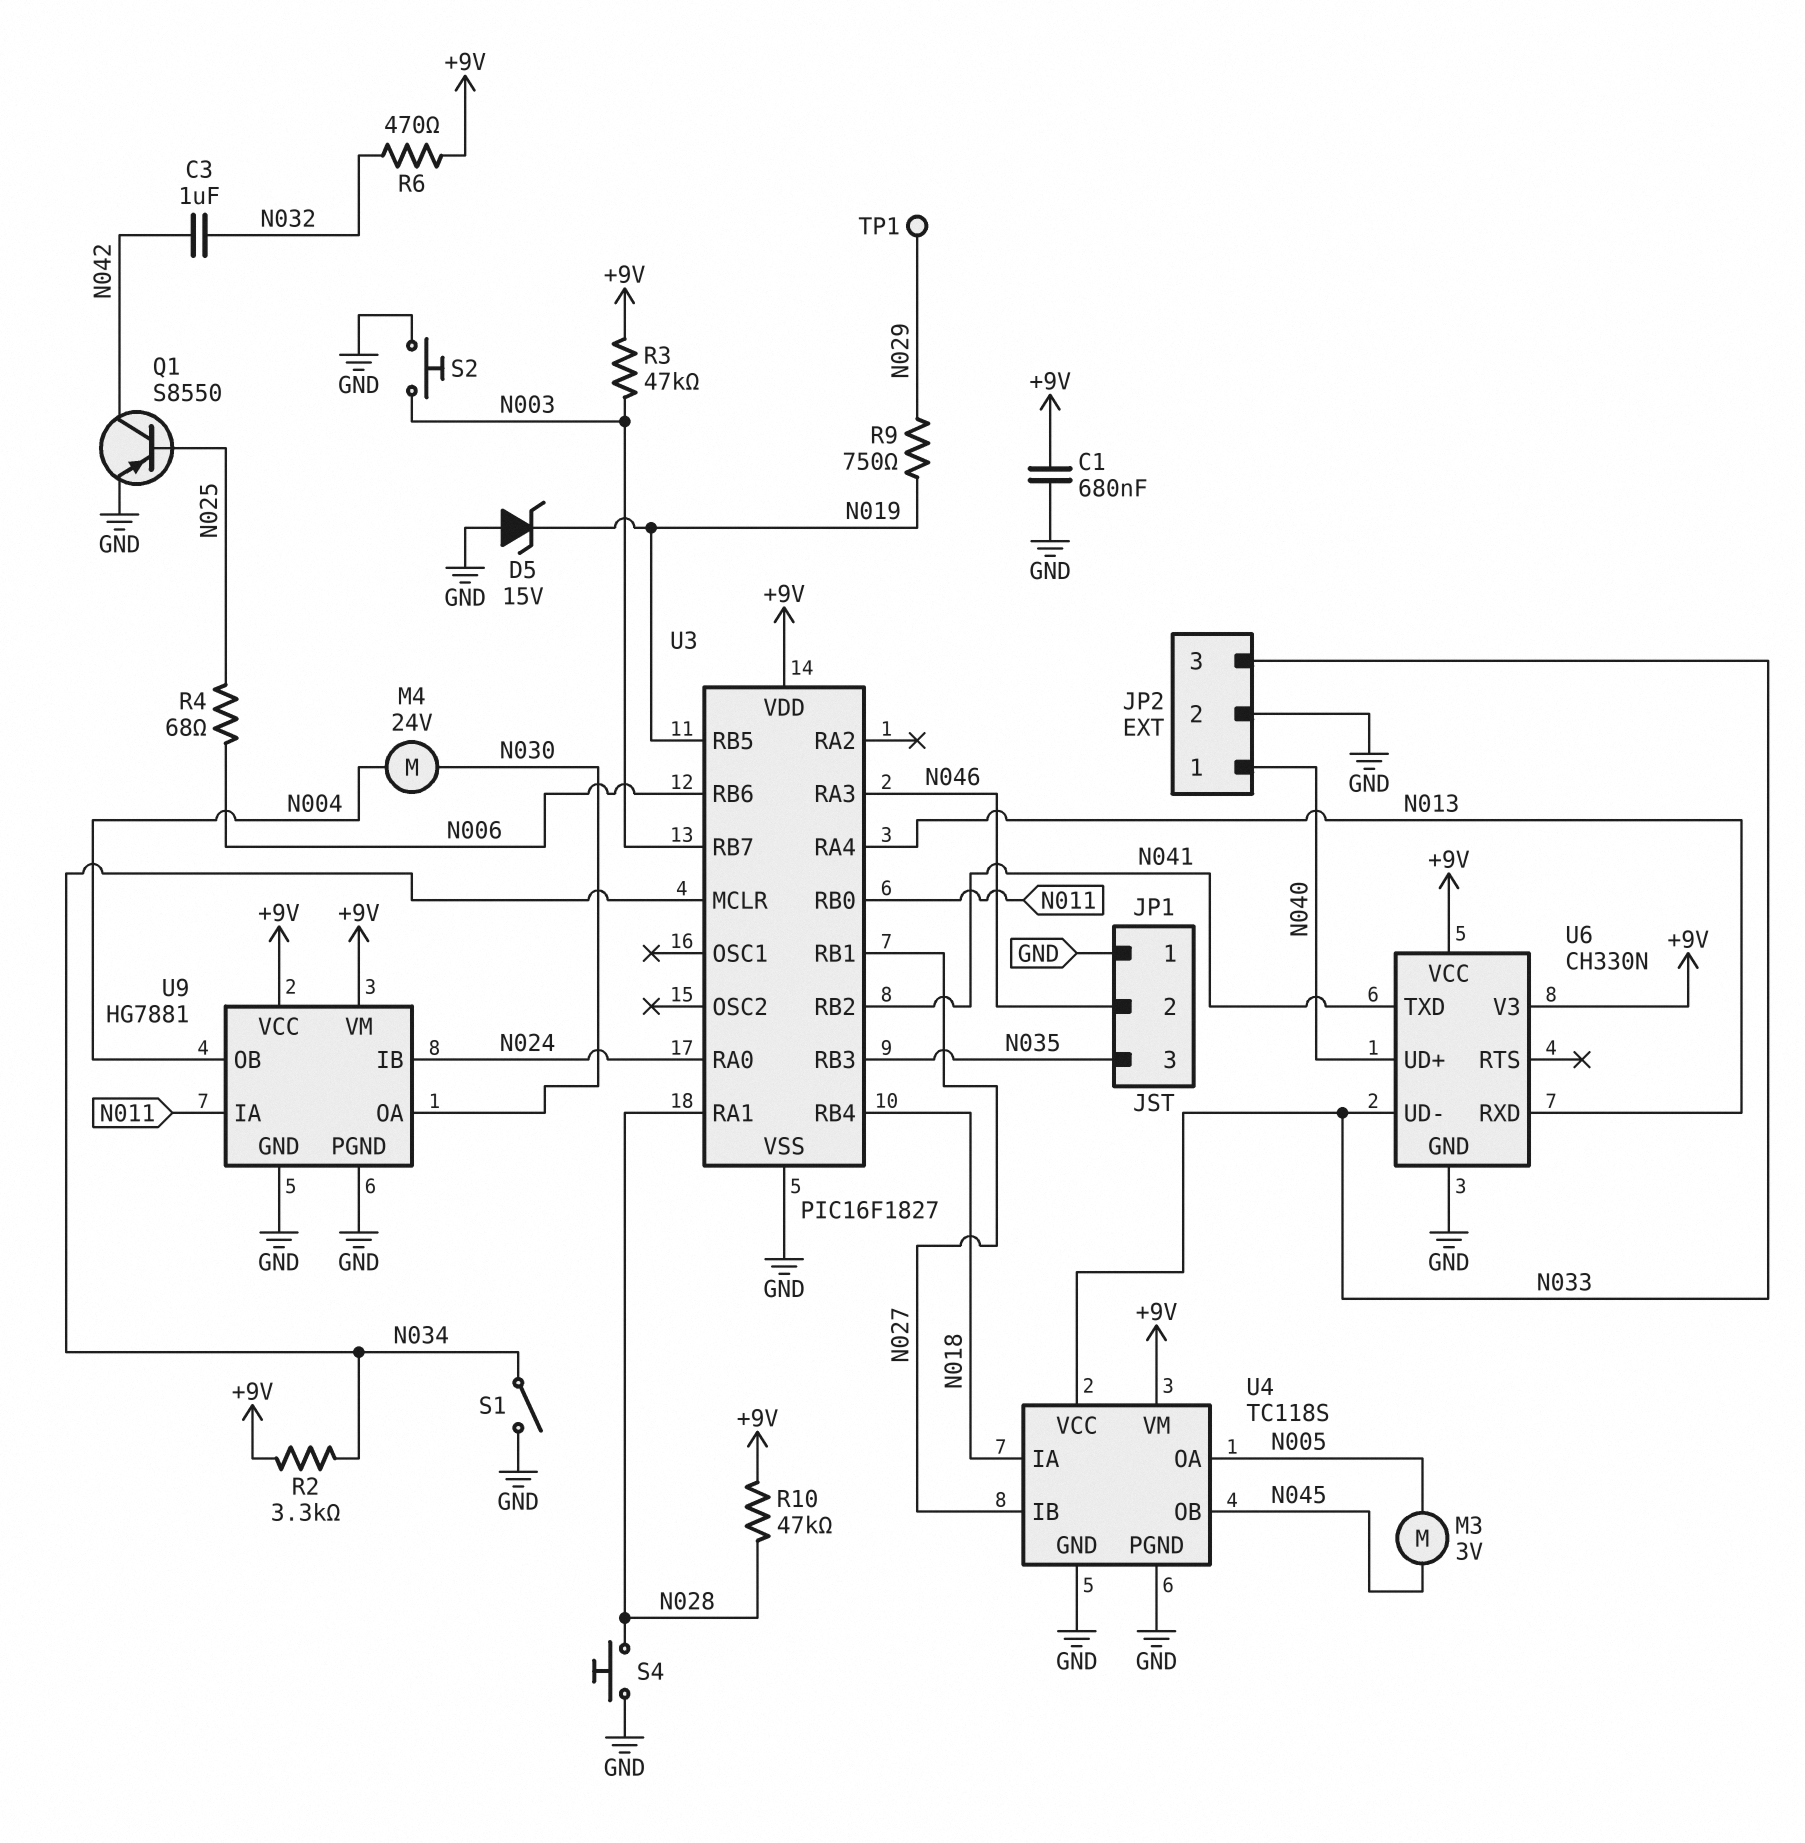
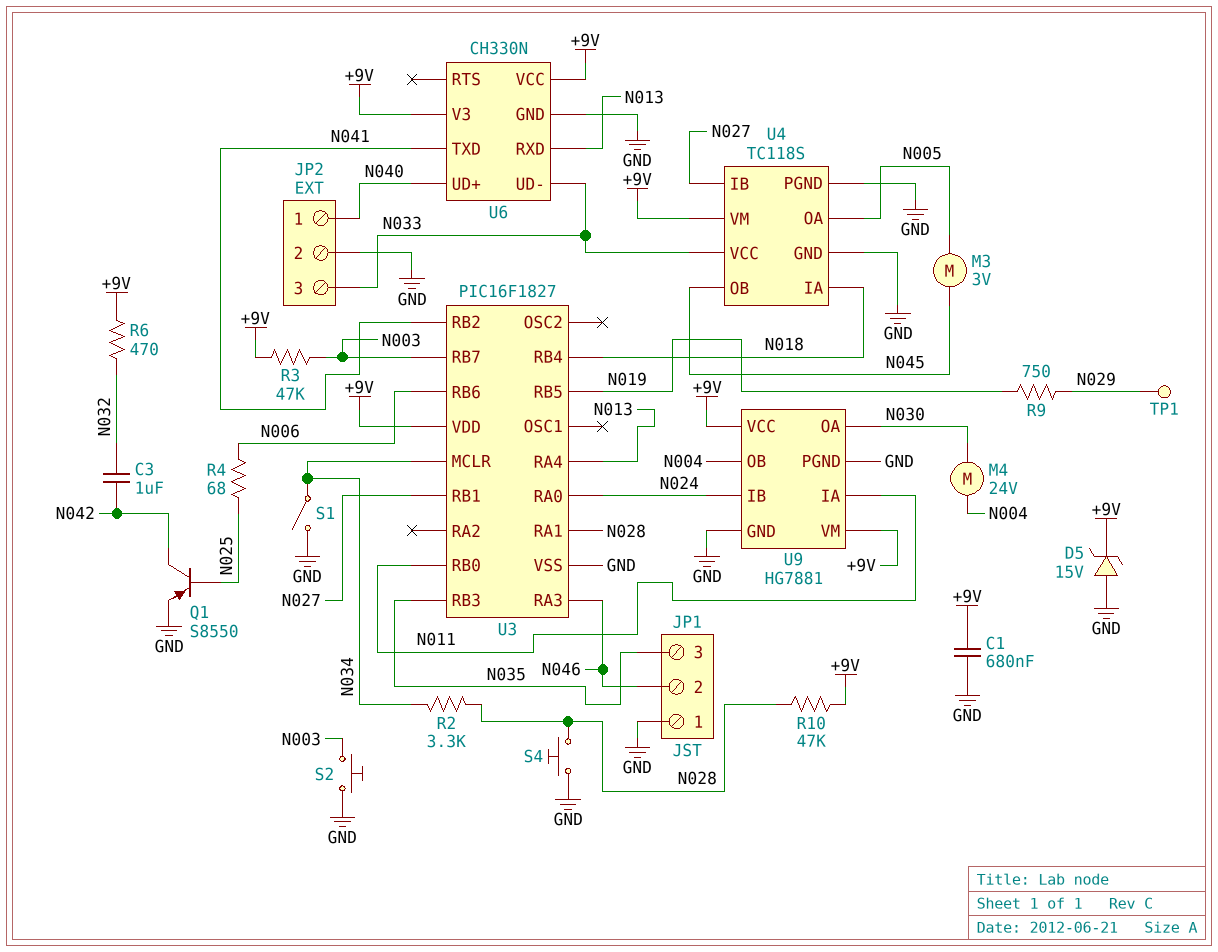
D5: zener 15V (A GND, K N019) -> zener 15V (A GND, K +9V)
R2: 3.3k (+9V, N034) -> 3.3k (N028, N034)

